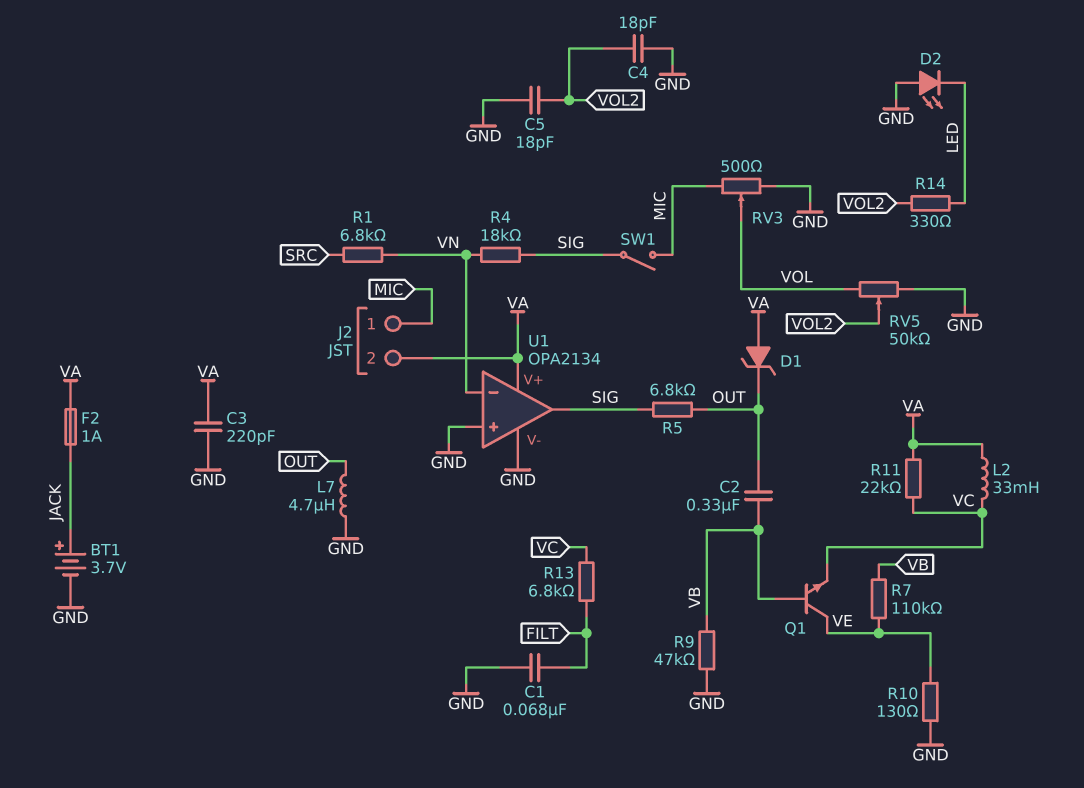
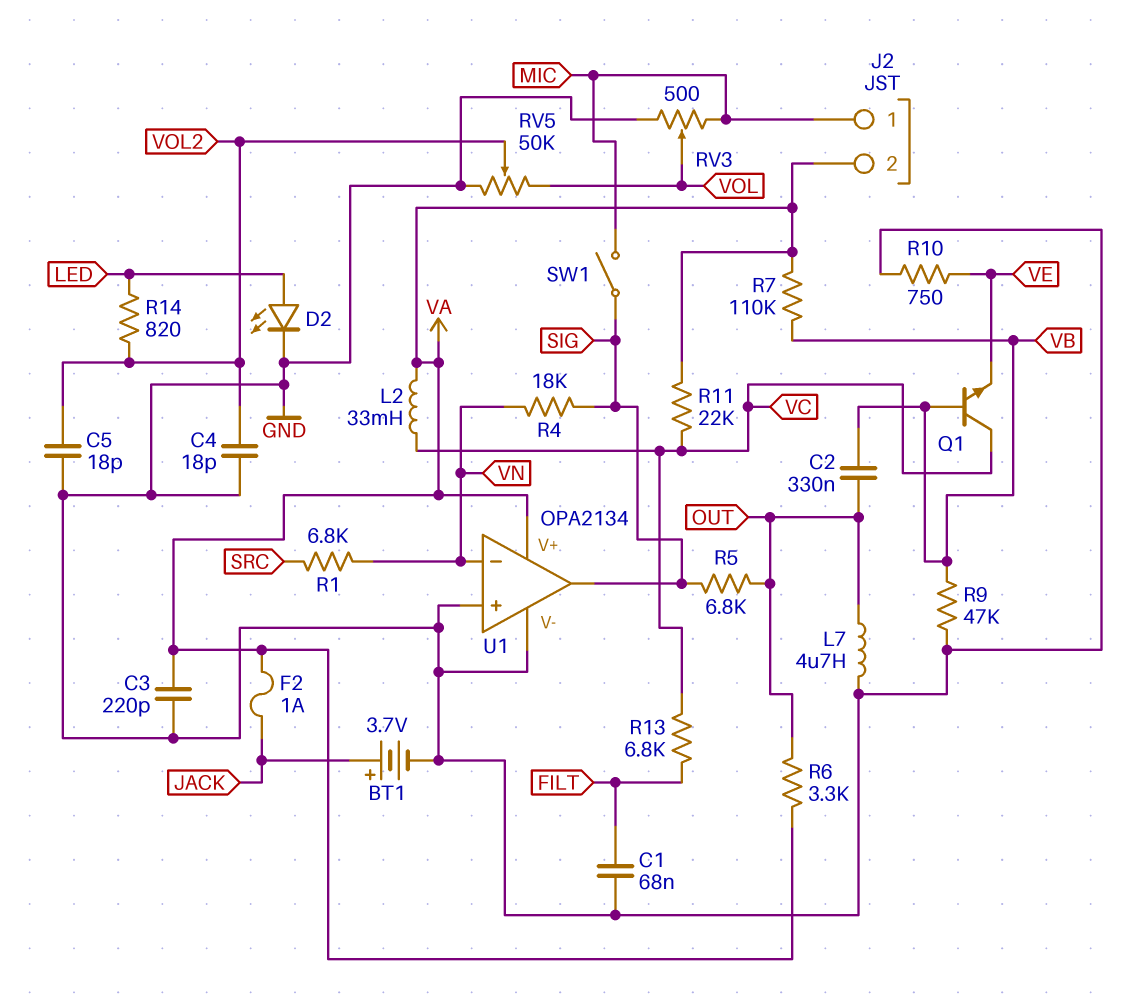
D1: zener (A VA, K OUT) -> none
D2: LED (A GND, K LED) -> LED (A LED, K GND)
Q1: NPN (B VB, C VE, E VC) -> NPN (B VB, C VC, E VE)
R6: none -> 3.3k (OUT, VA)
R7: 110k (VB, VE) -> 110k (VA, VB)
R10: 130 (GND, VE) -> 750 (GND, VE)
R14: 330 (LED, VOL2) -> 820 (LED, VOL2)

